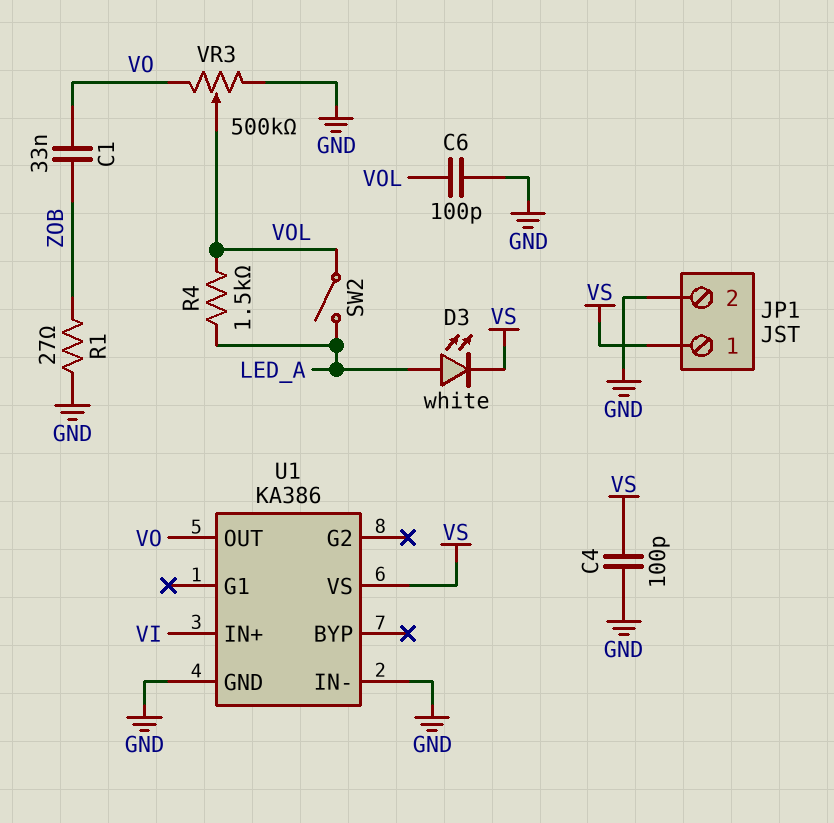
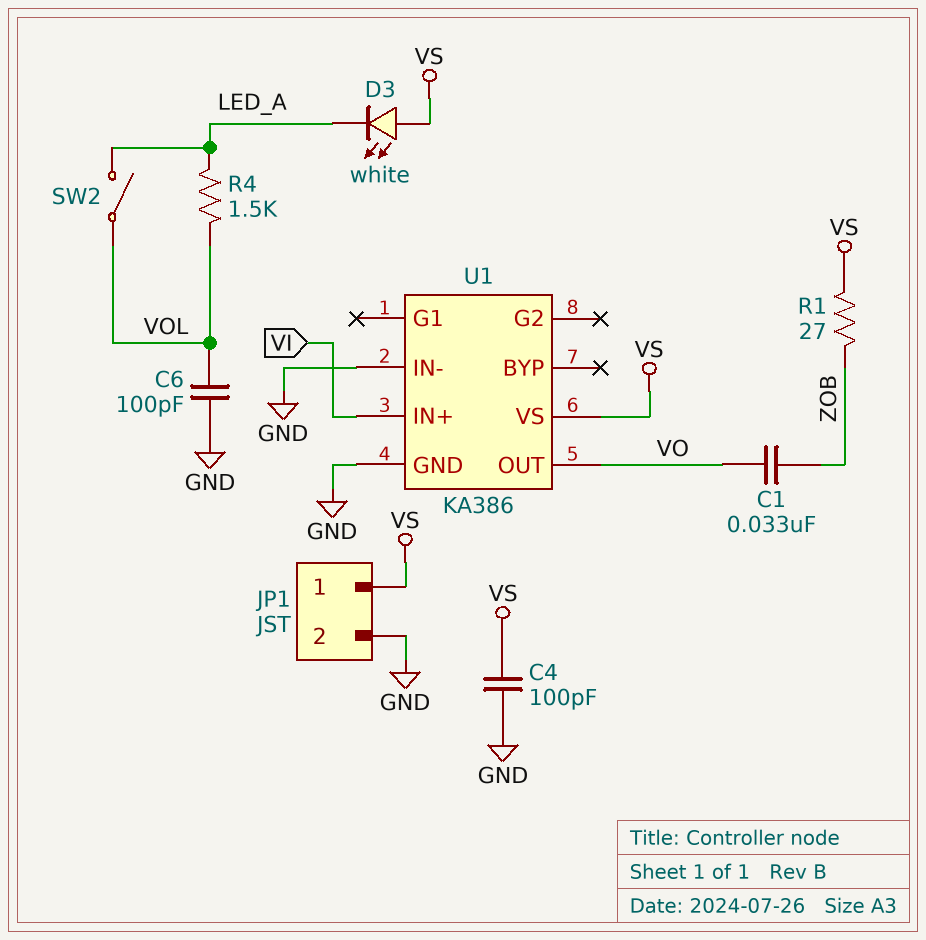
D3: LED white (A LED_A, K VS) -> LED white (A VS, K LED_A)
R1: 27 (GND, ZOB) -> 27 (VS, ZOB)
VR3: 500k (GND, VO, wiper VOL) -> none

